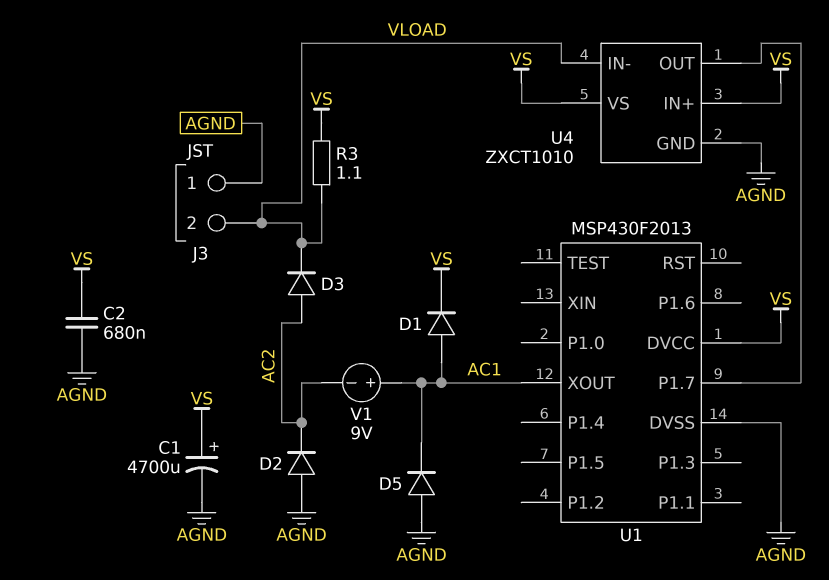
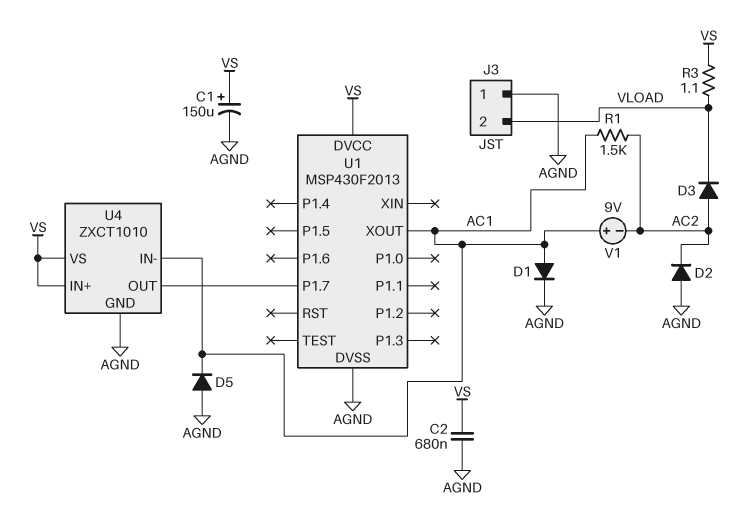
C1: 4700uF (plus VS, minus AGND) -> 150uF (plus VS, minus AGND)
D1: diode (A AC1, K VS) -> diode (A AC1, K AGND)
R1: none -> 1.5k (AC1, AC2)
U4 pin IN-: VLOAD -> AC1

